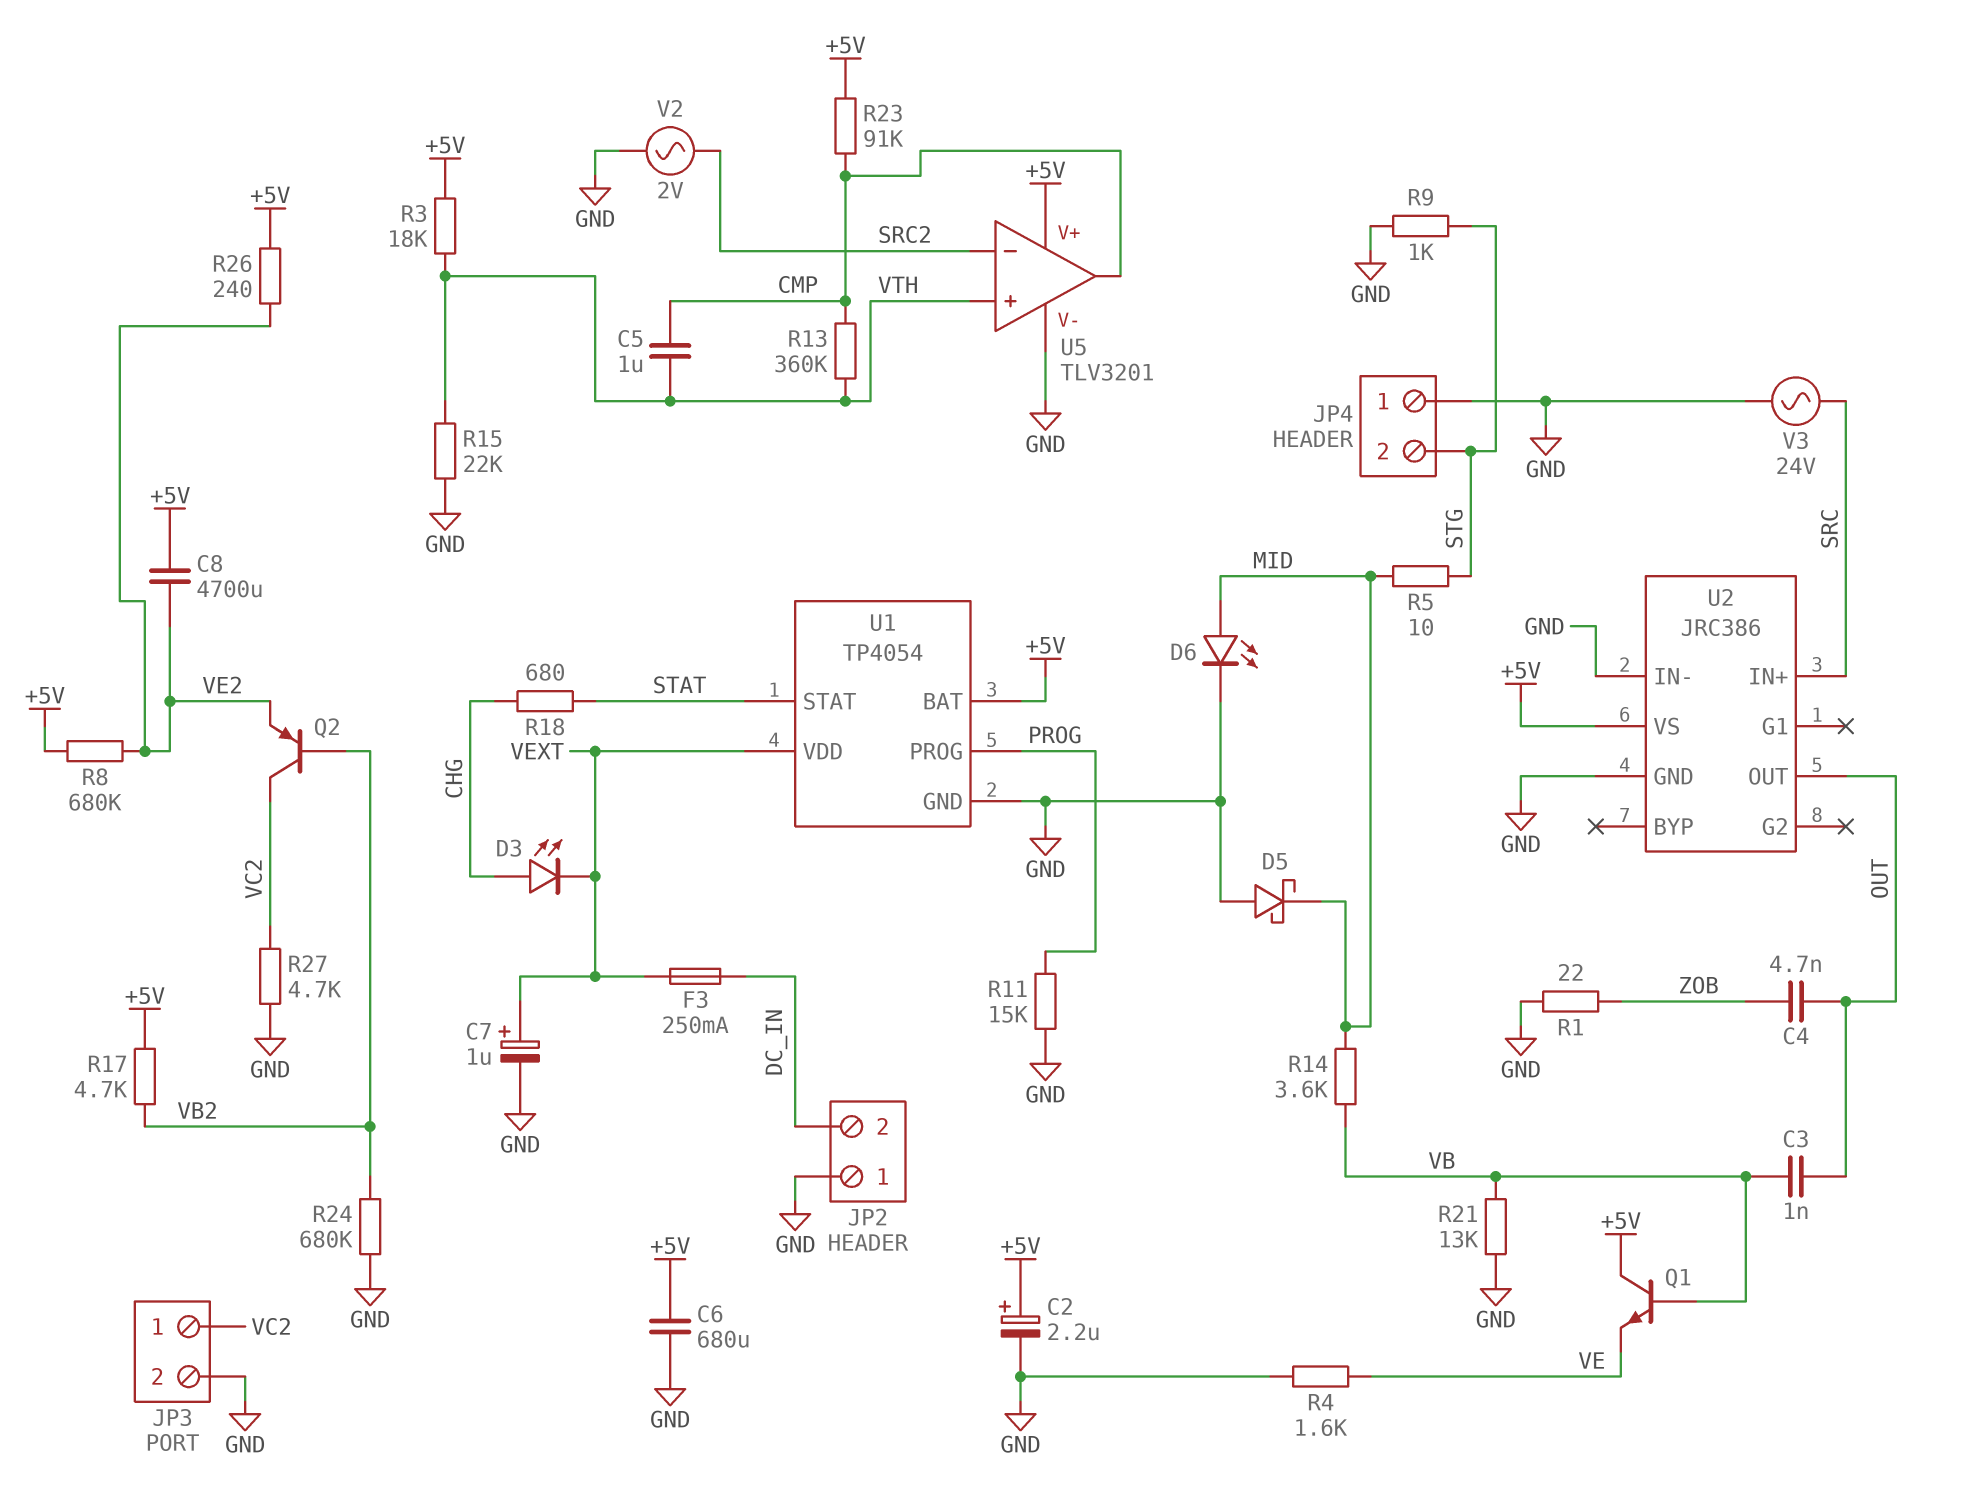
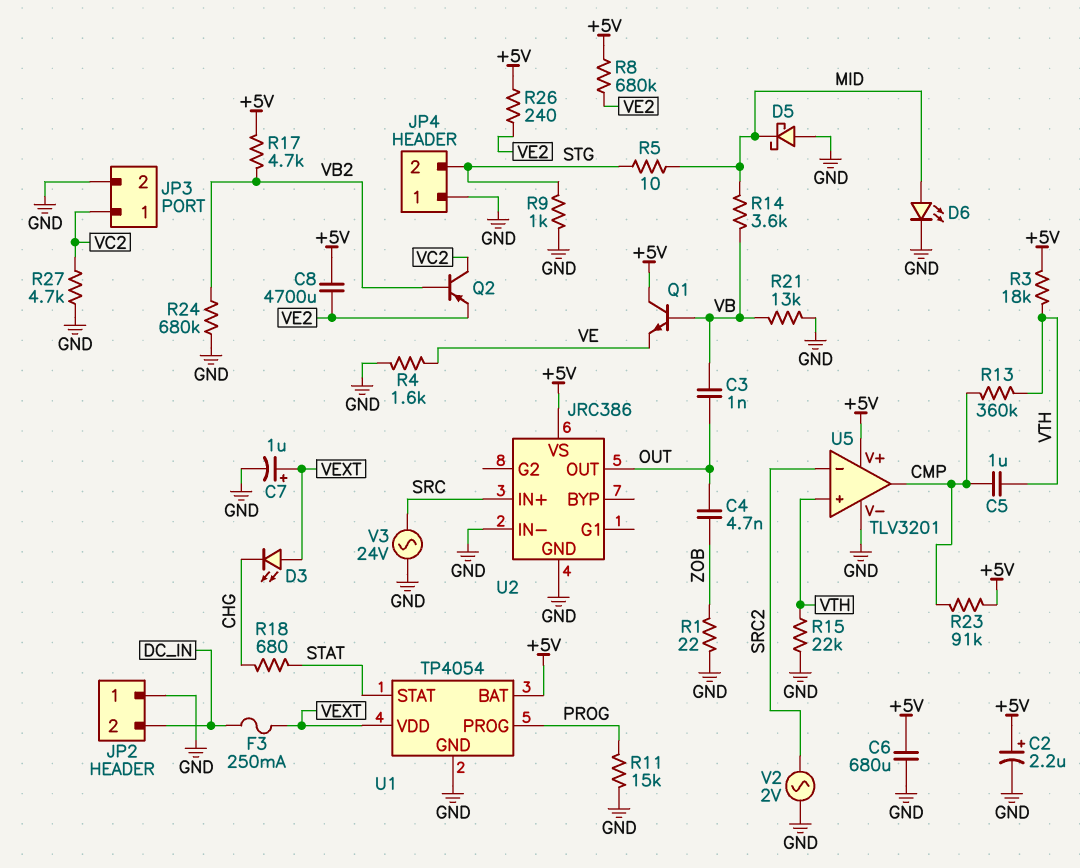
D3: LED (A CHG, K VEXT) -> LED (A VEXT, K CHG)

